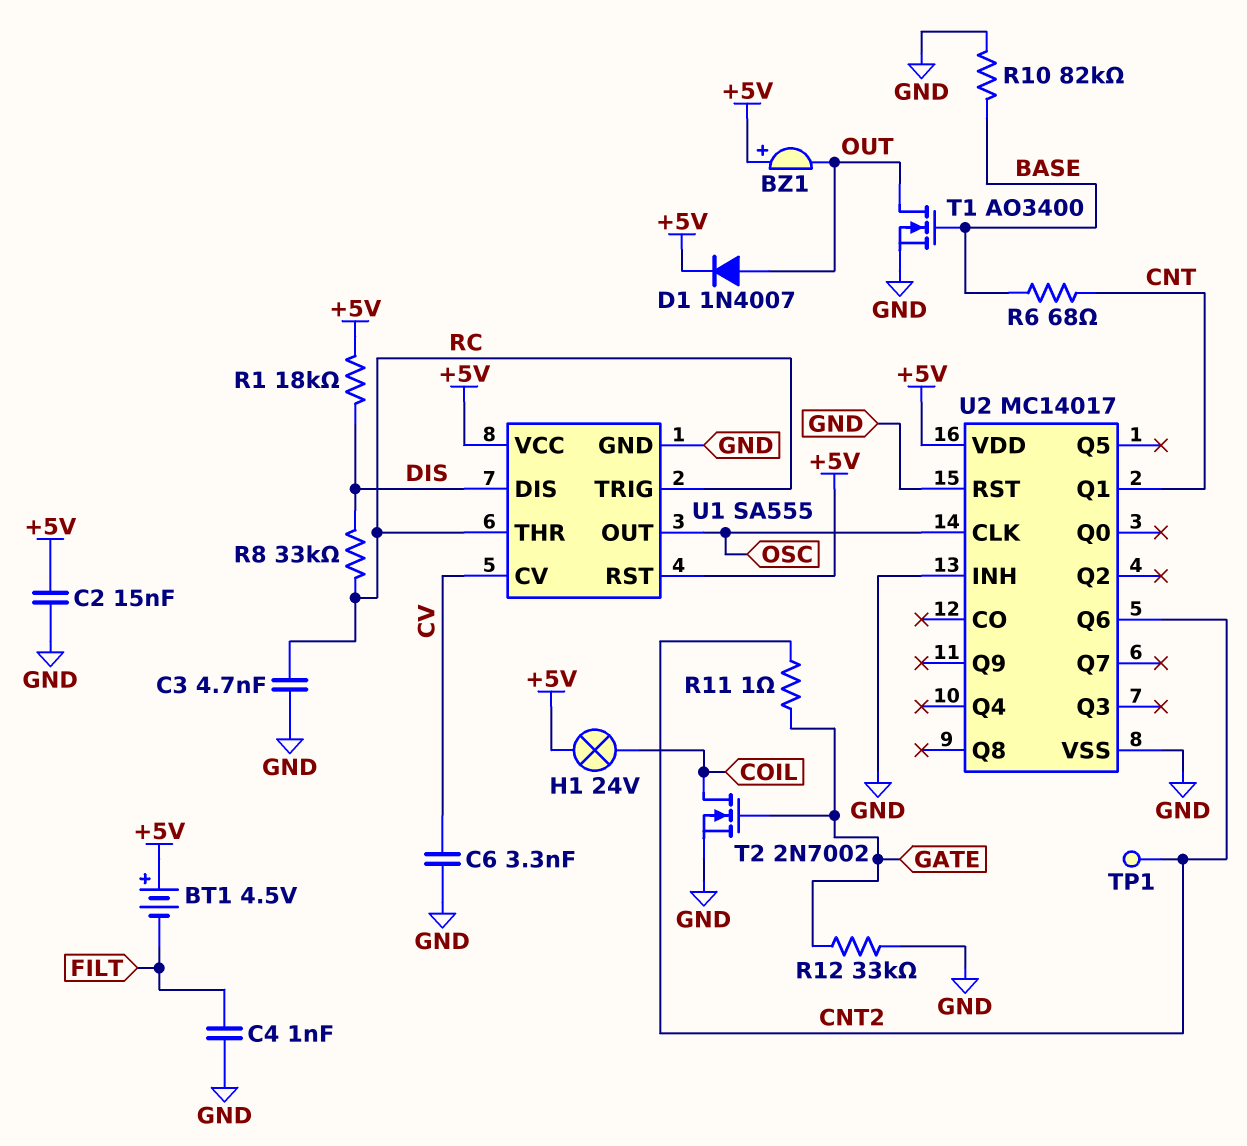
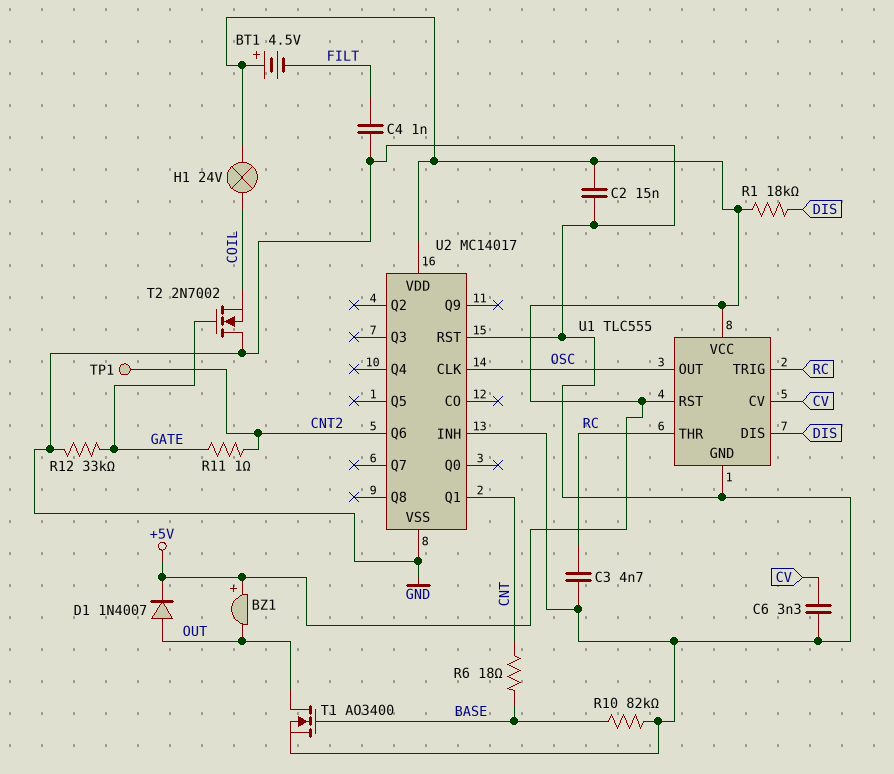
R6: 68 (BASE, CNT) -> 18 (BASE, CNT)
R8: 33k (DIS, RC) -> none
T2: NMOS 2N7002 (G GATE, D COIL, S GND) -> NMOS 2N7002 (G GATE, D GND, S COIL)
U1: SA555 -> TLC555

